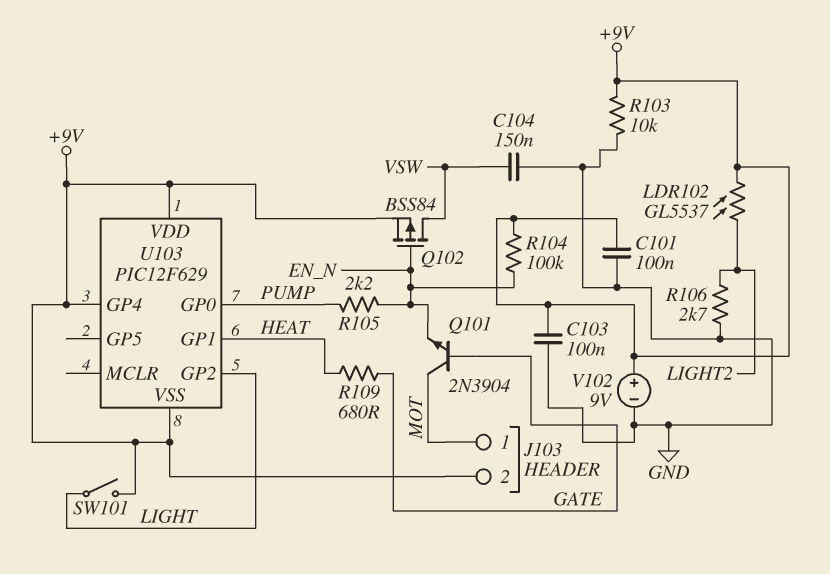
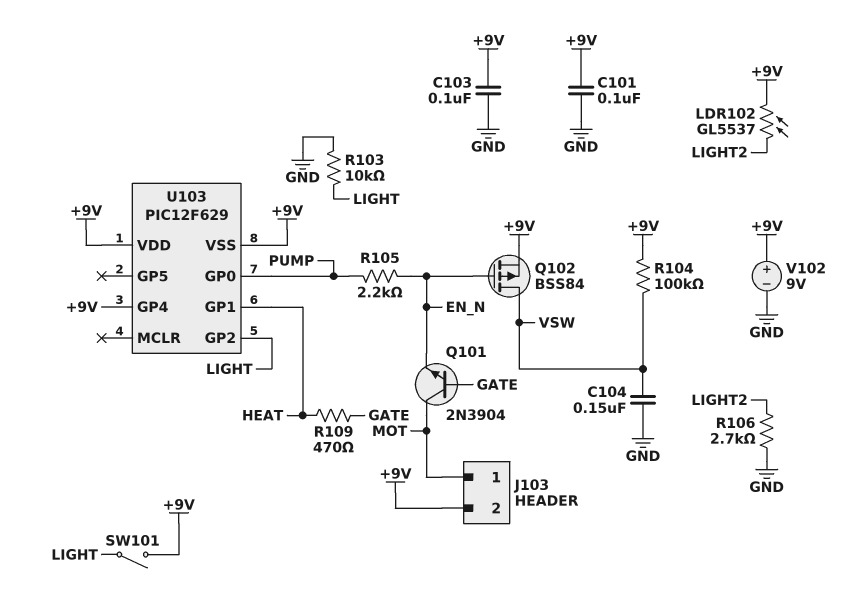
R103: 10k (+9V, GND) -> 10k (GND, LIGHT)
R104: 100k (+9V, EN_N) -> 100k (+9V, VSW)
R109: 680 (GATE, HEAT) -> 470 (GATE, HEAT)

